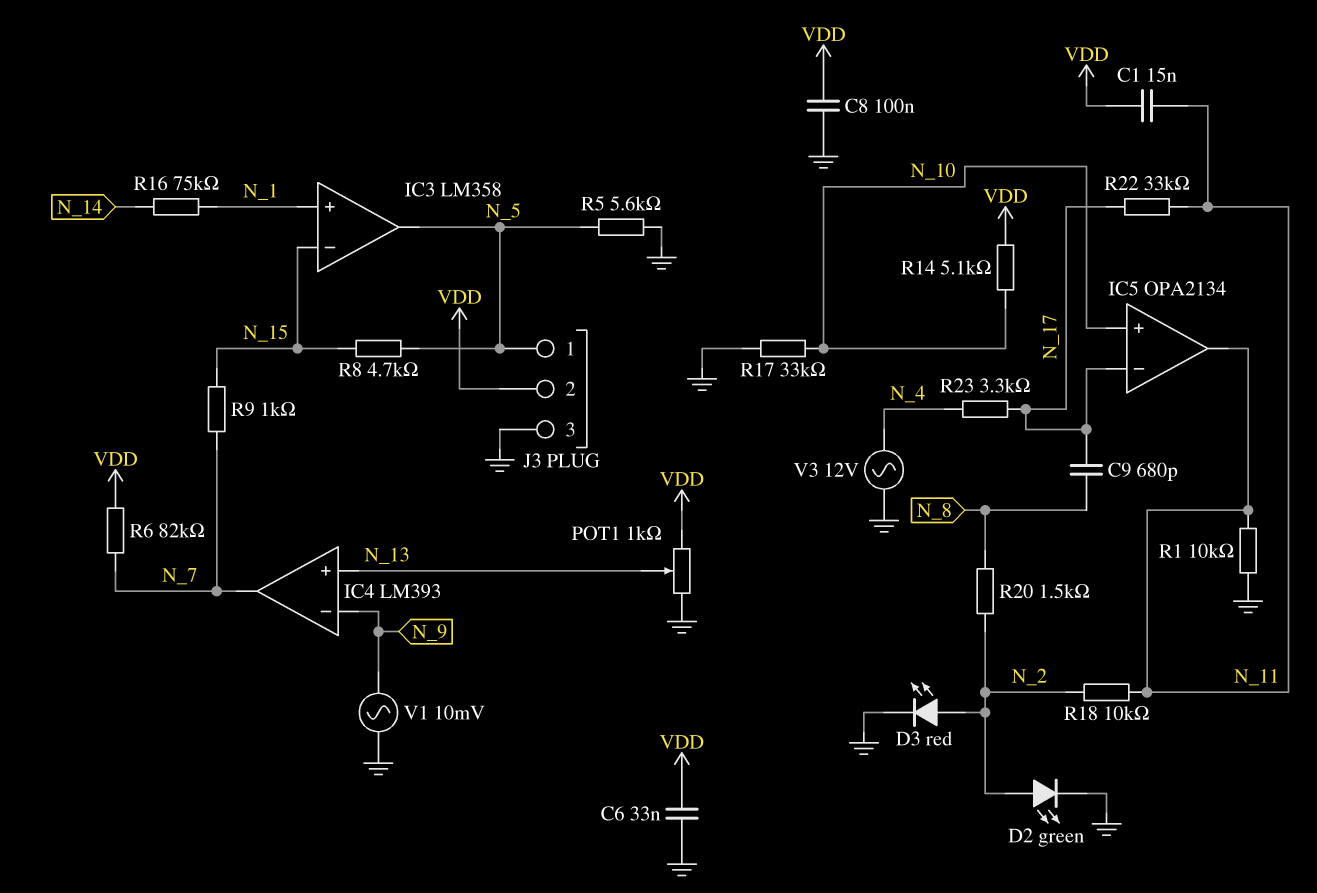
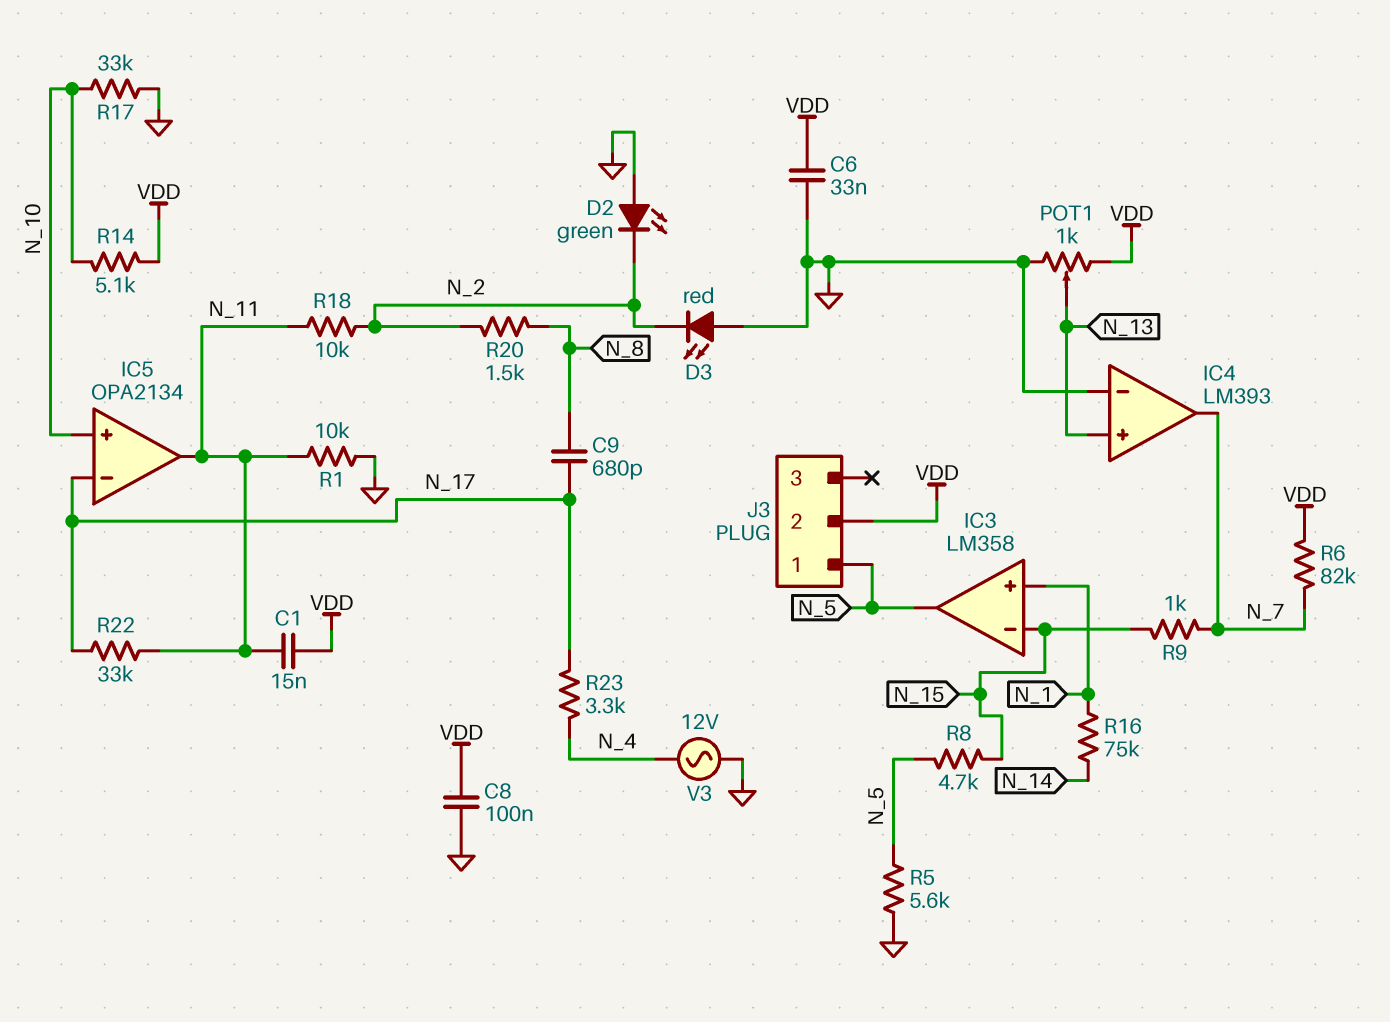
D2: LED green (A N_2, K GND) -> LED green (A GND, K N_2)
D3: LED red (A N_2, K GND) -> LED red (A GND, K N_2)
IC4 pin in-: N_9 -> GND
J3 pin 3: GND -> none
V1: AC 10mV (GND, N_9) -> none

